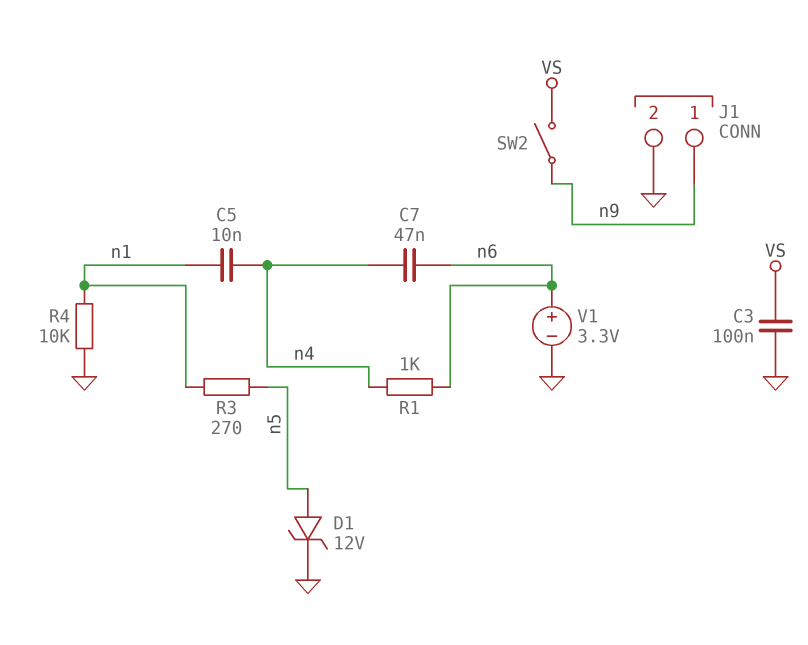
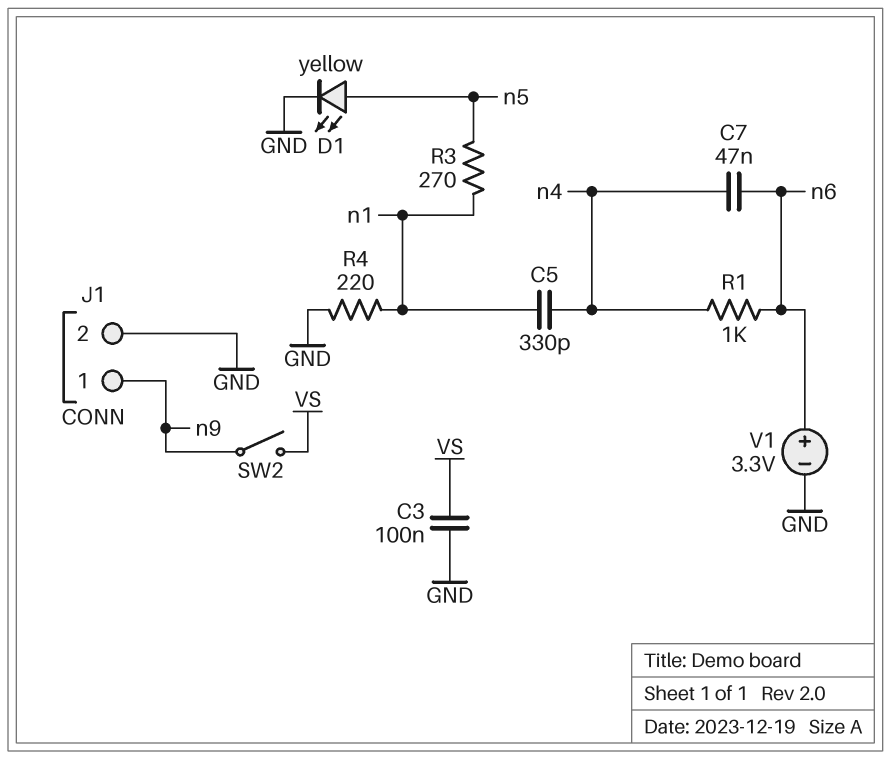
C5: 10nF (n1, n4) -> 330pF (n1, n4)
D1: zener 12V (A n5, K GND) -> LED yellow (A n5, K GND)
R4: 10k (GND, n1) -> 220 (GND, n1)

